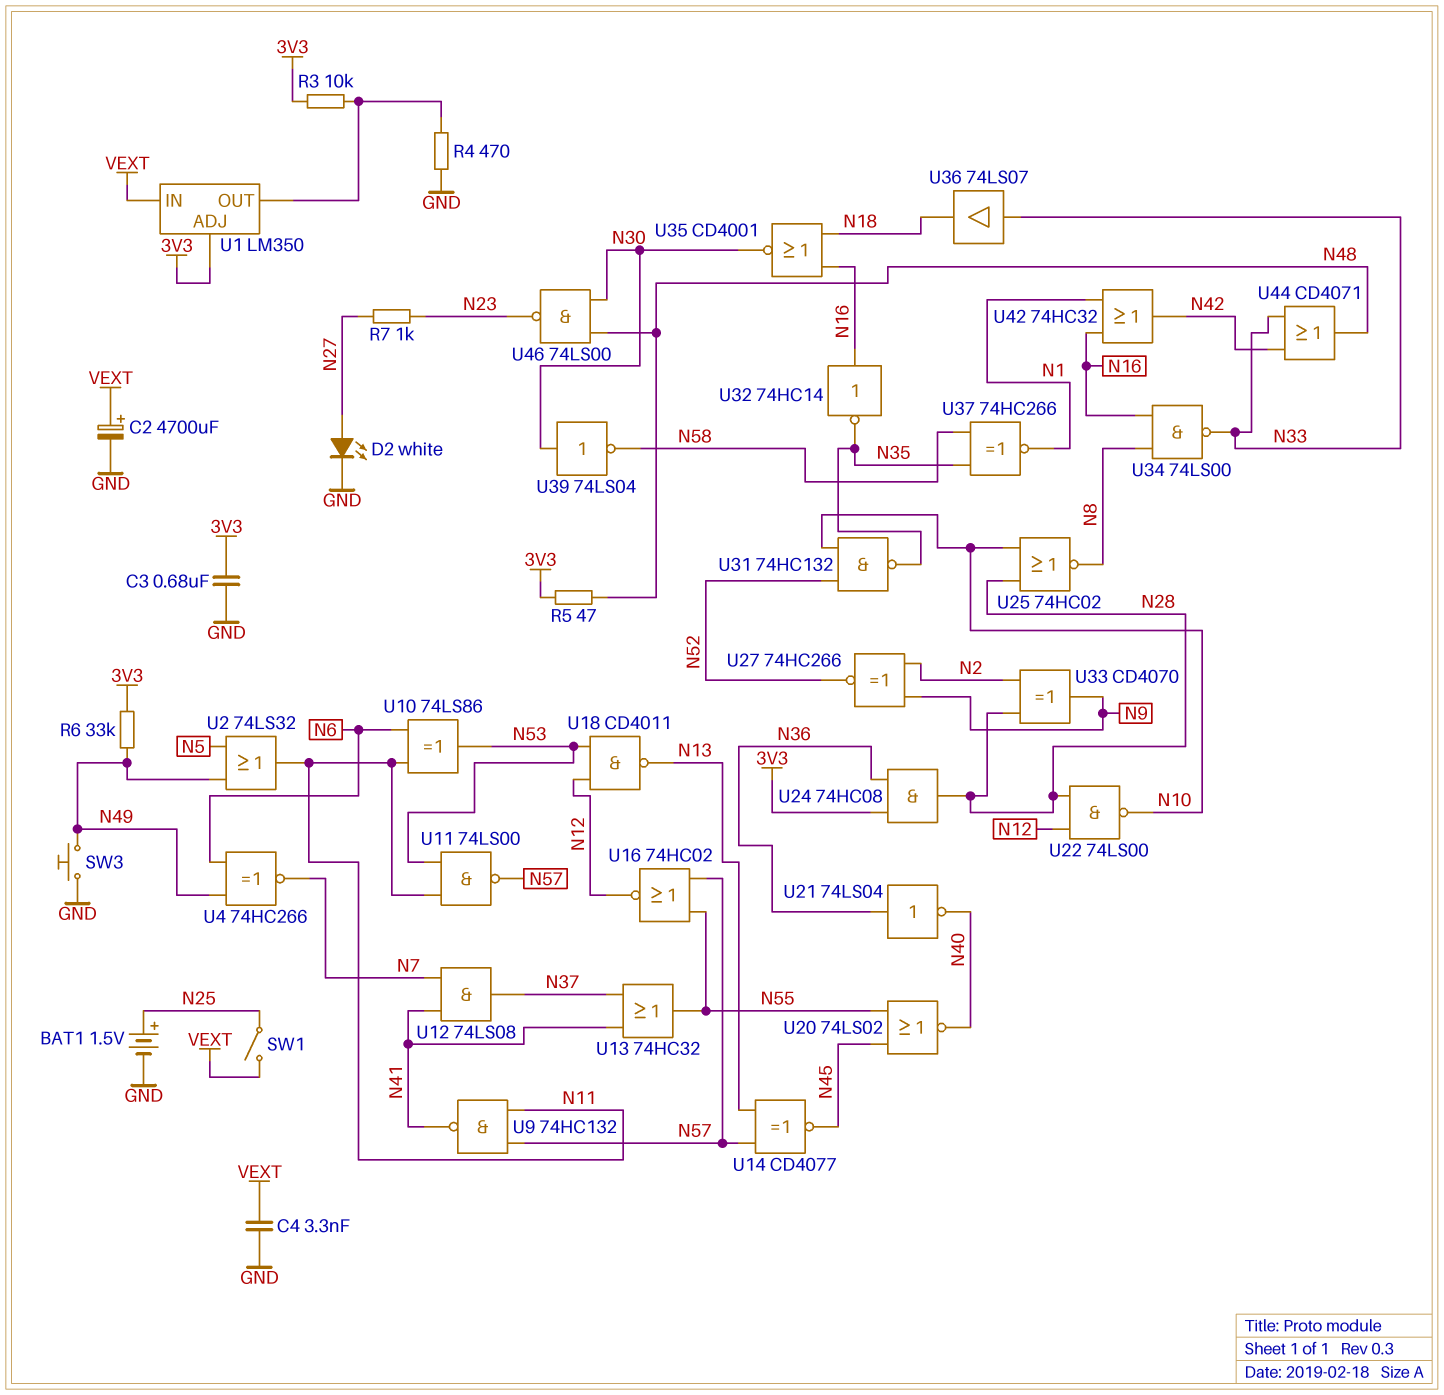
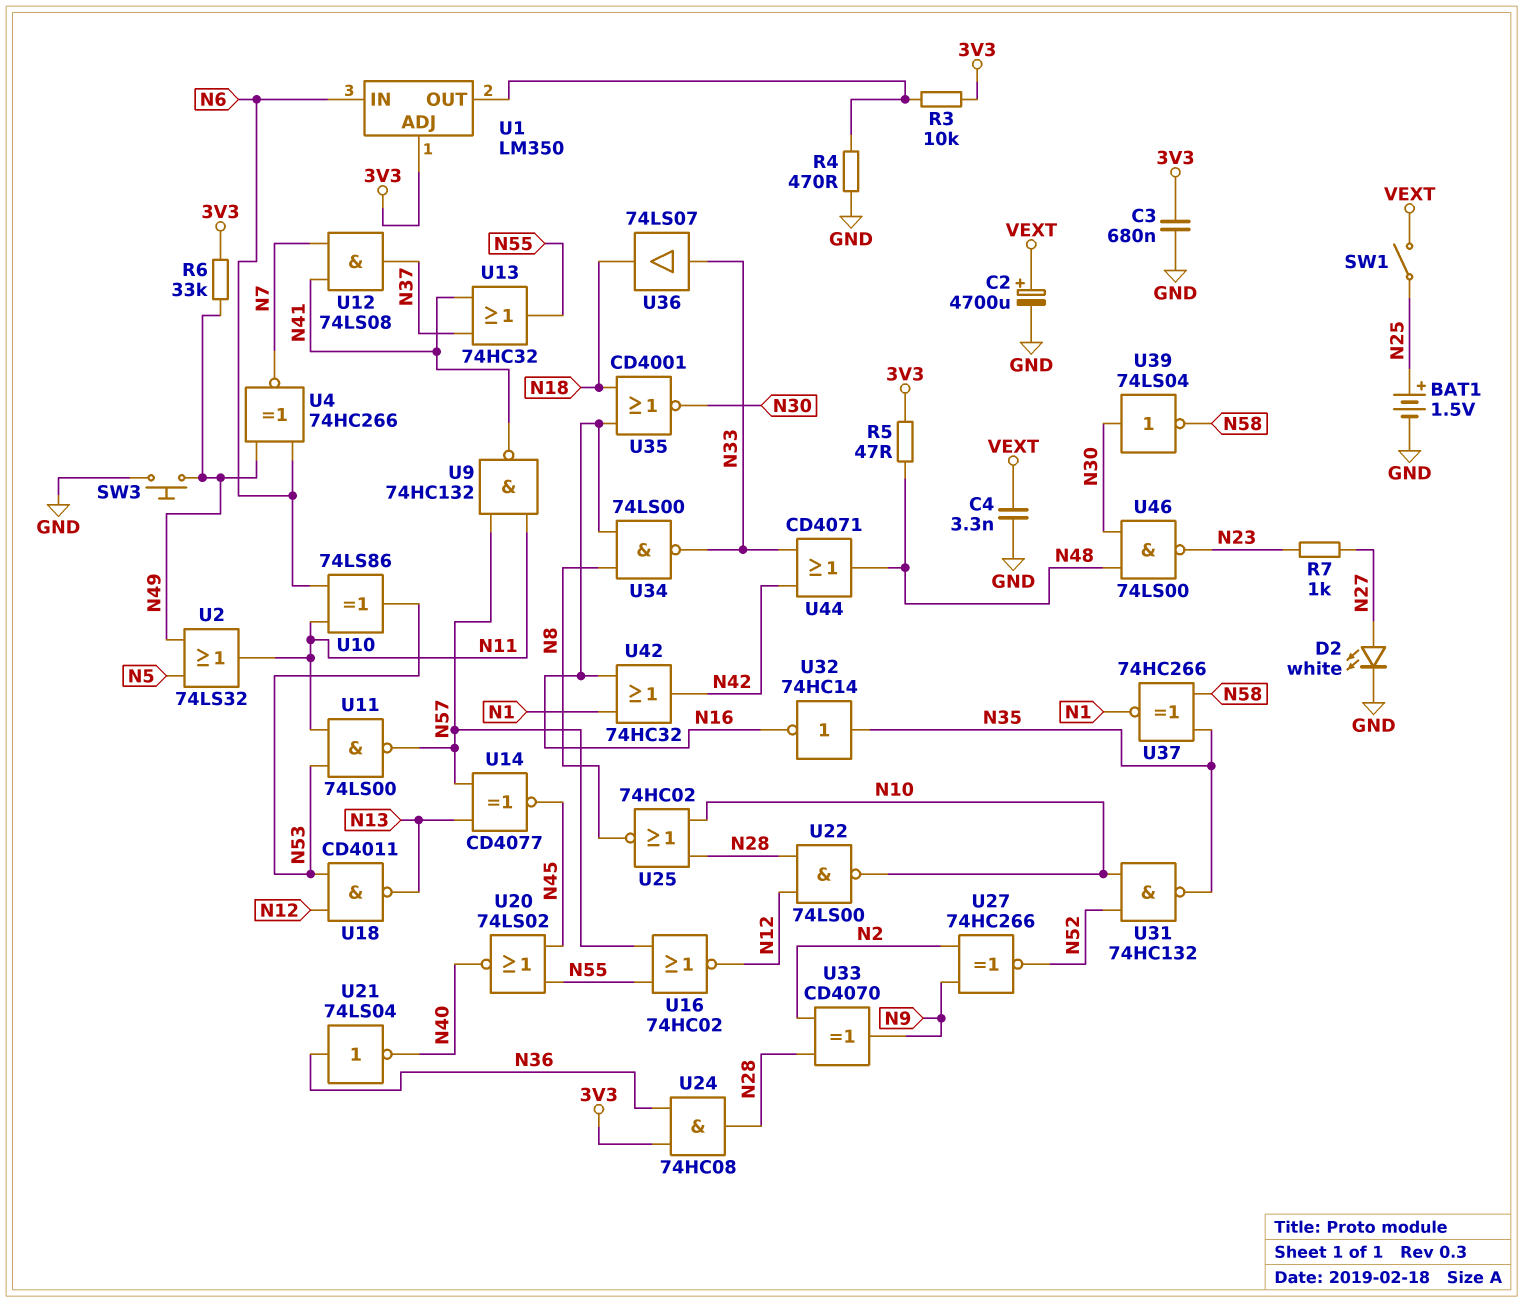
U1 pin IN: VEXT -> N6
U32: NOT 74HC14 (in N16, out N35) -> NOT 74HC14 (in N35, out N16)

